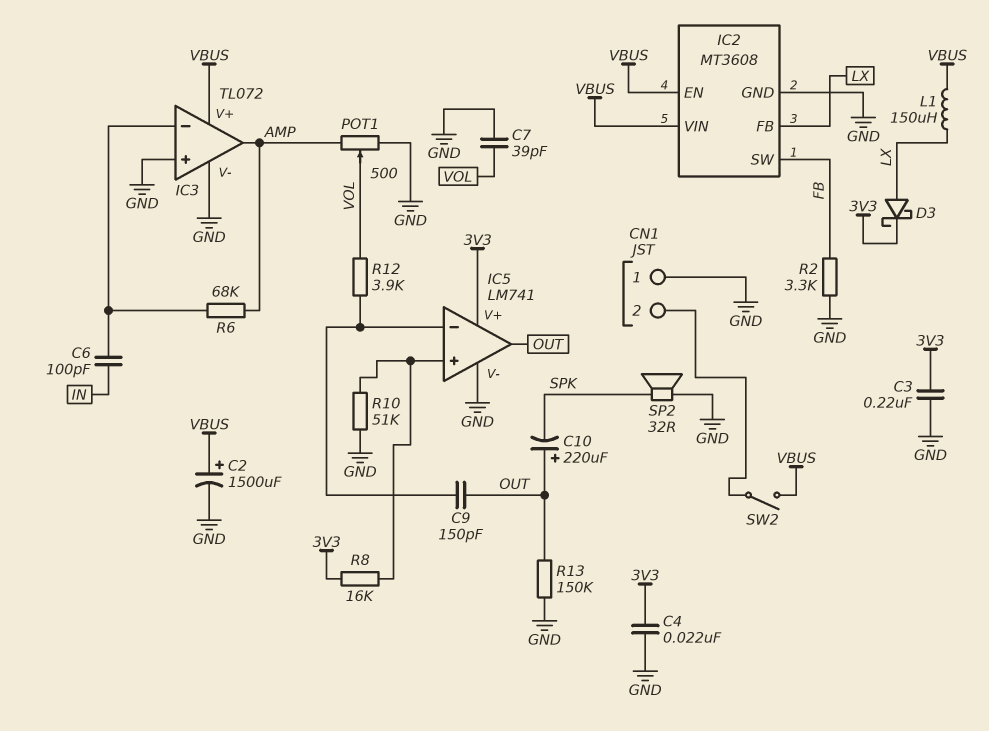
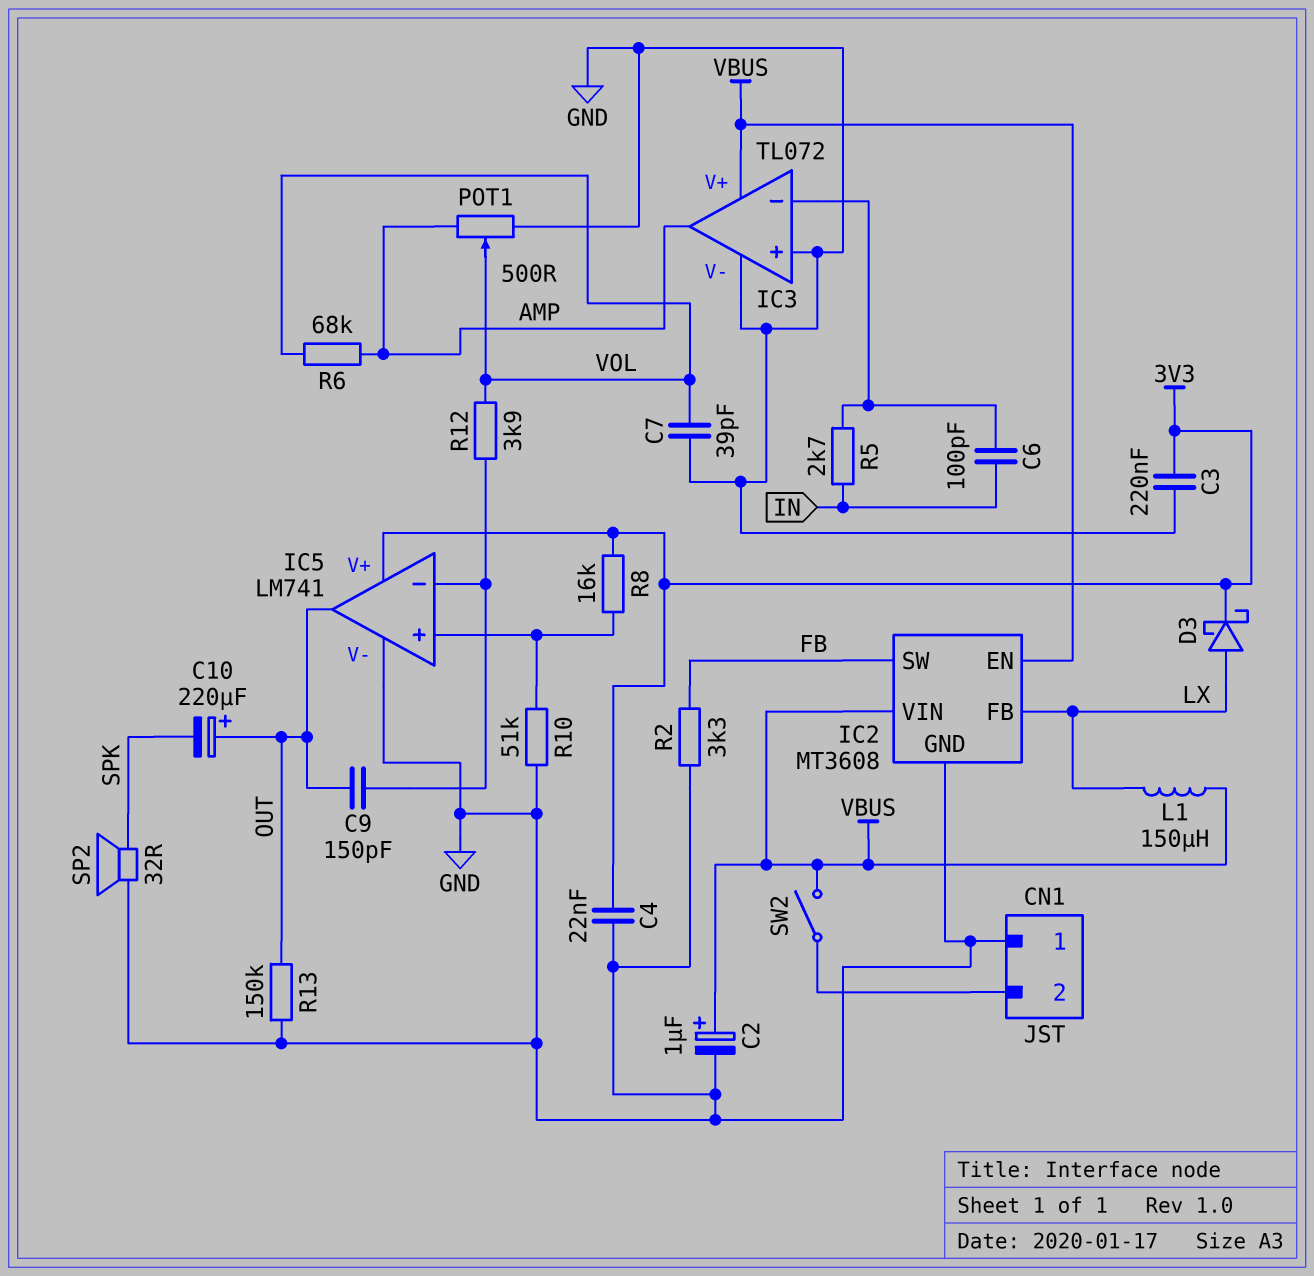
C2: 1500uF (plus VBUS, minus GND) -> 1uF (plus VBUS, minus GND)
R5: none -> 2.7k (IC3/in-, IN)
R6: 68k (AMP, IC3/in-) -> 68k (AMP, VOL)

